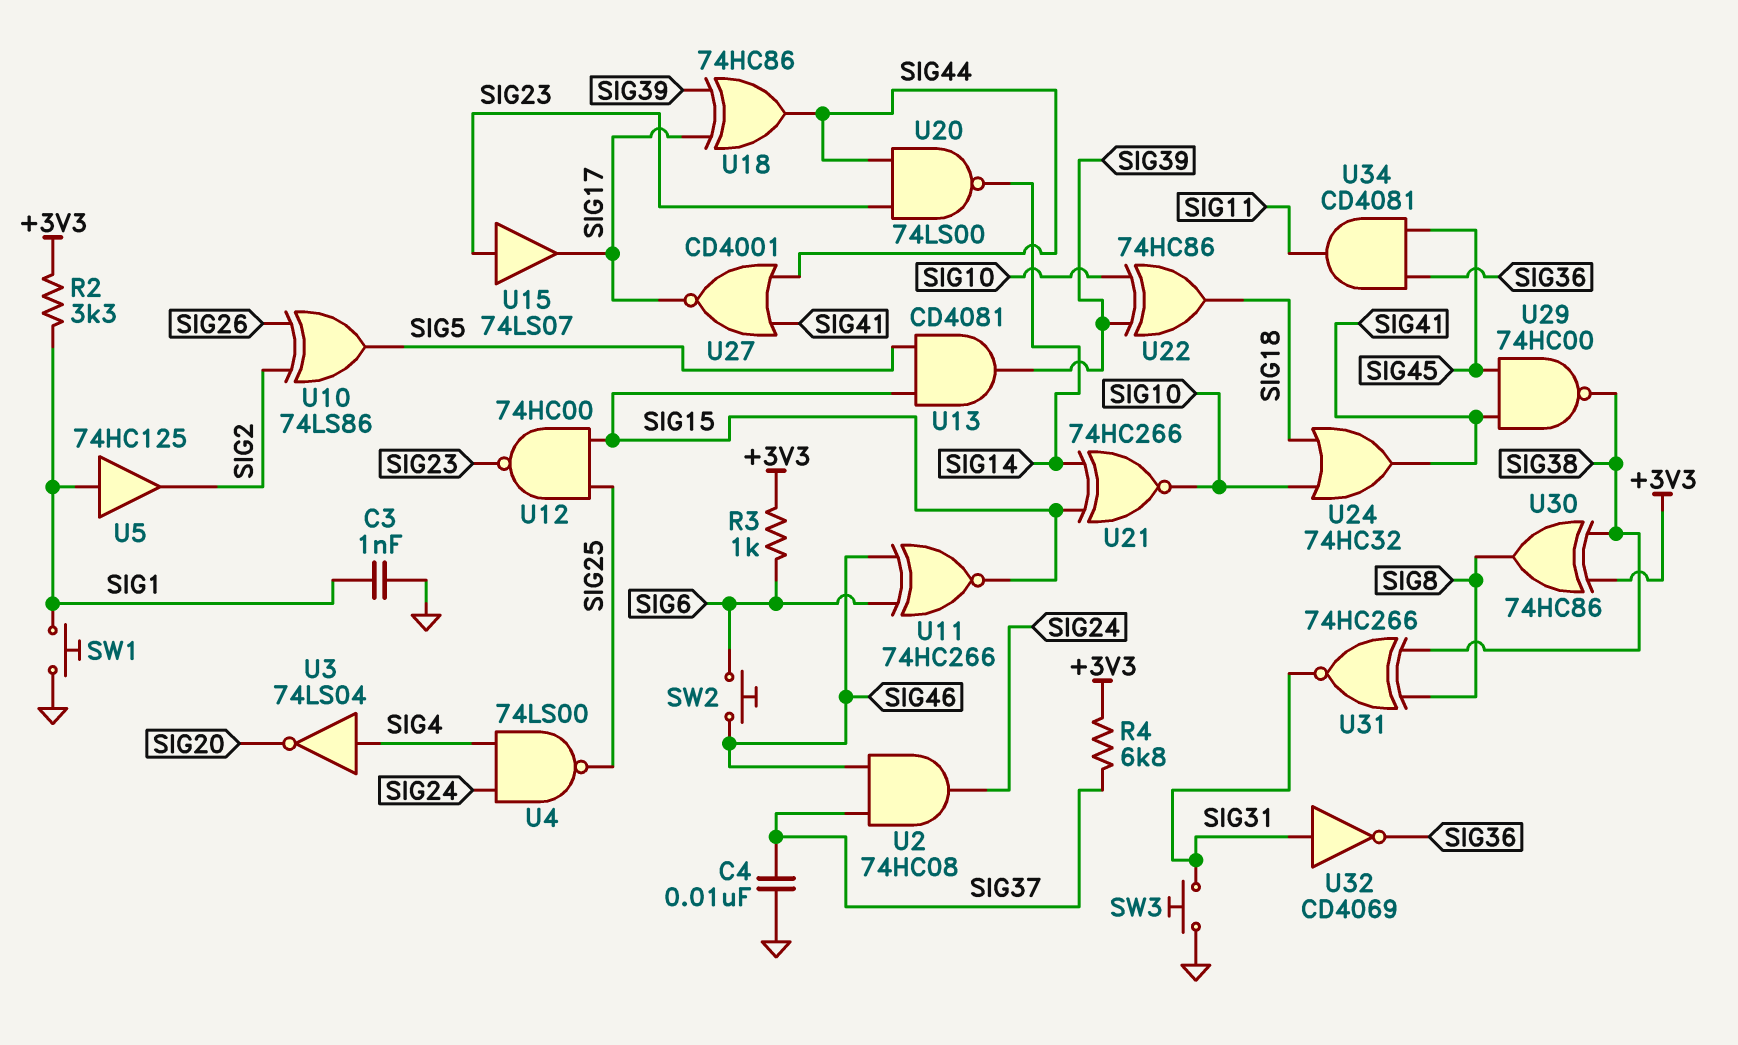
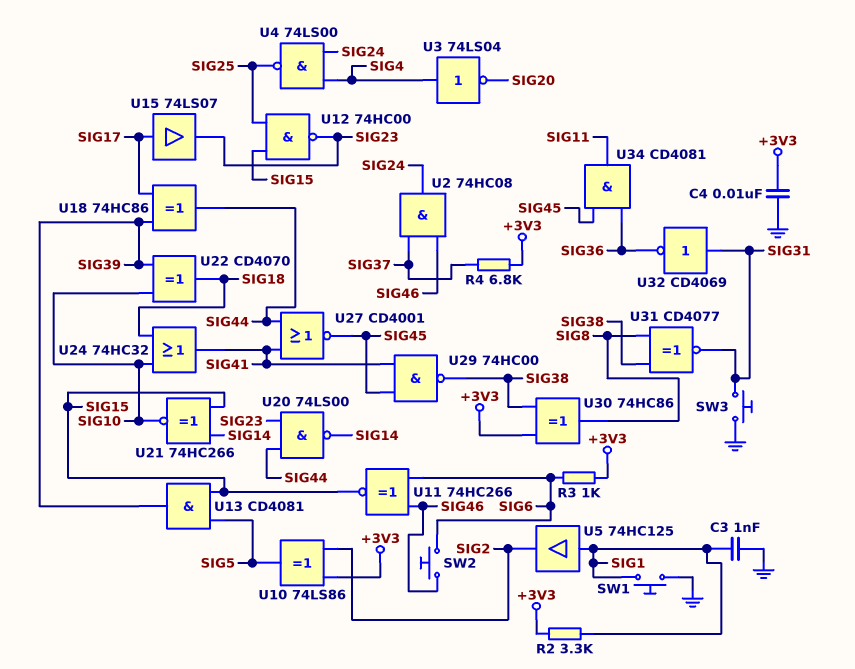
C4: 10nF (GND, SIG37) -> 10nF (+3V3, GND)
U10: XOR 74LS86 (in SIG2, in SIG26, out SIG5) -> XOR 74LS86 (in +3V3, in SIG2, out SIG5)
U15: buffer 74LS07 (in SIG23, out SIG17) -> buffer 74LS07 (in SIG17, out SIG23)
U22: XOR 74HC86 (in SIG10, in SIG39, out SIG18) -> XOR CD4070 (in SIG10, in SIG39, out SIG18)
U27: NOR CD4001 (in SIG41, in SIG44, out SIG17) -> NOR CD4001 (in SIG41, in SIG44, out SIG45)
U31: XNOR 74HC266 (in SIG8, in SIG38, out SIG31) -> XNOR CD4077 (in SIG8, in SIG38, out SIG31)

